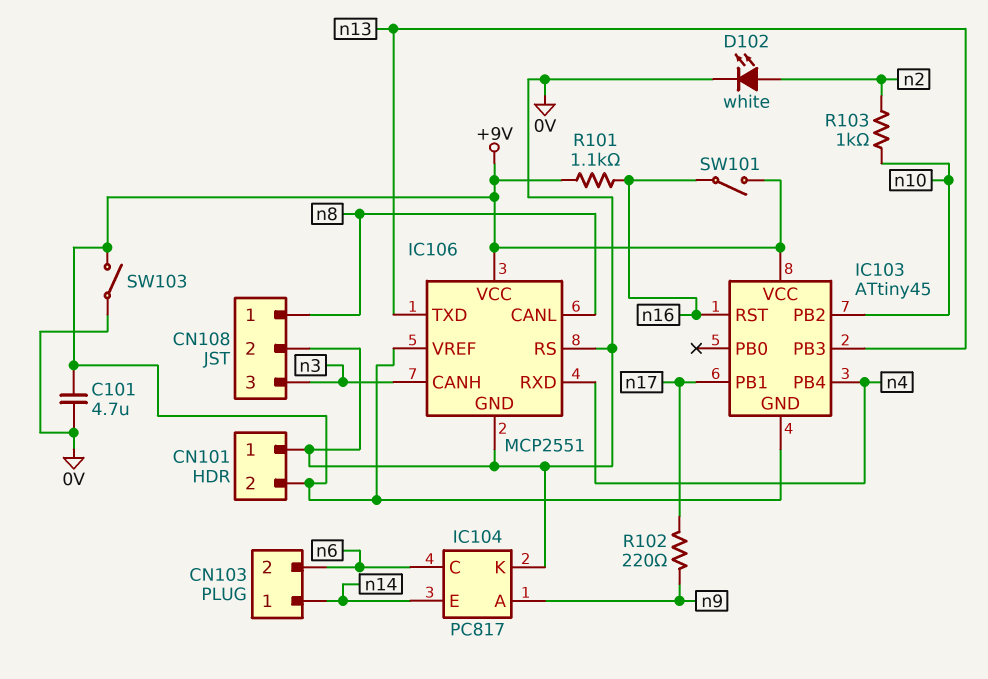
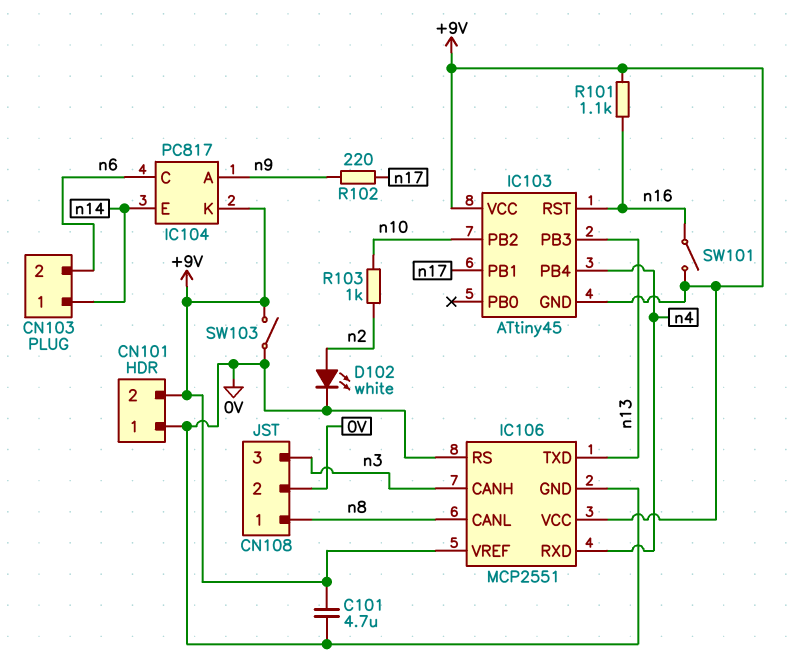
IC104 pin K: 0V -> +9V

